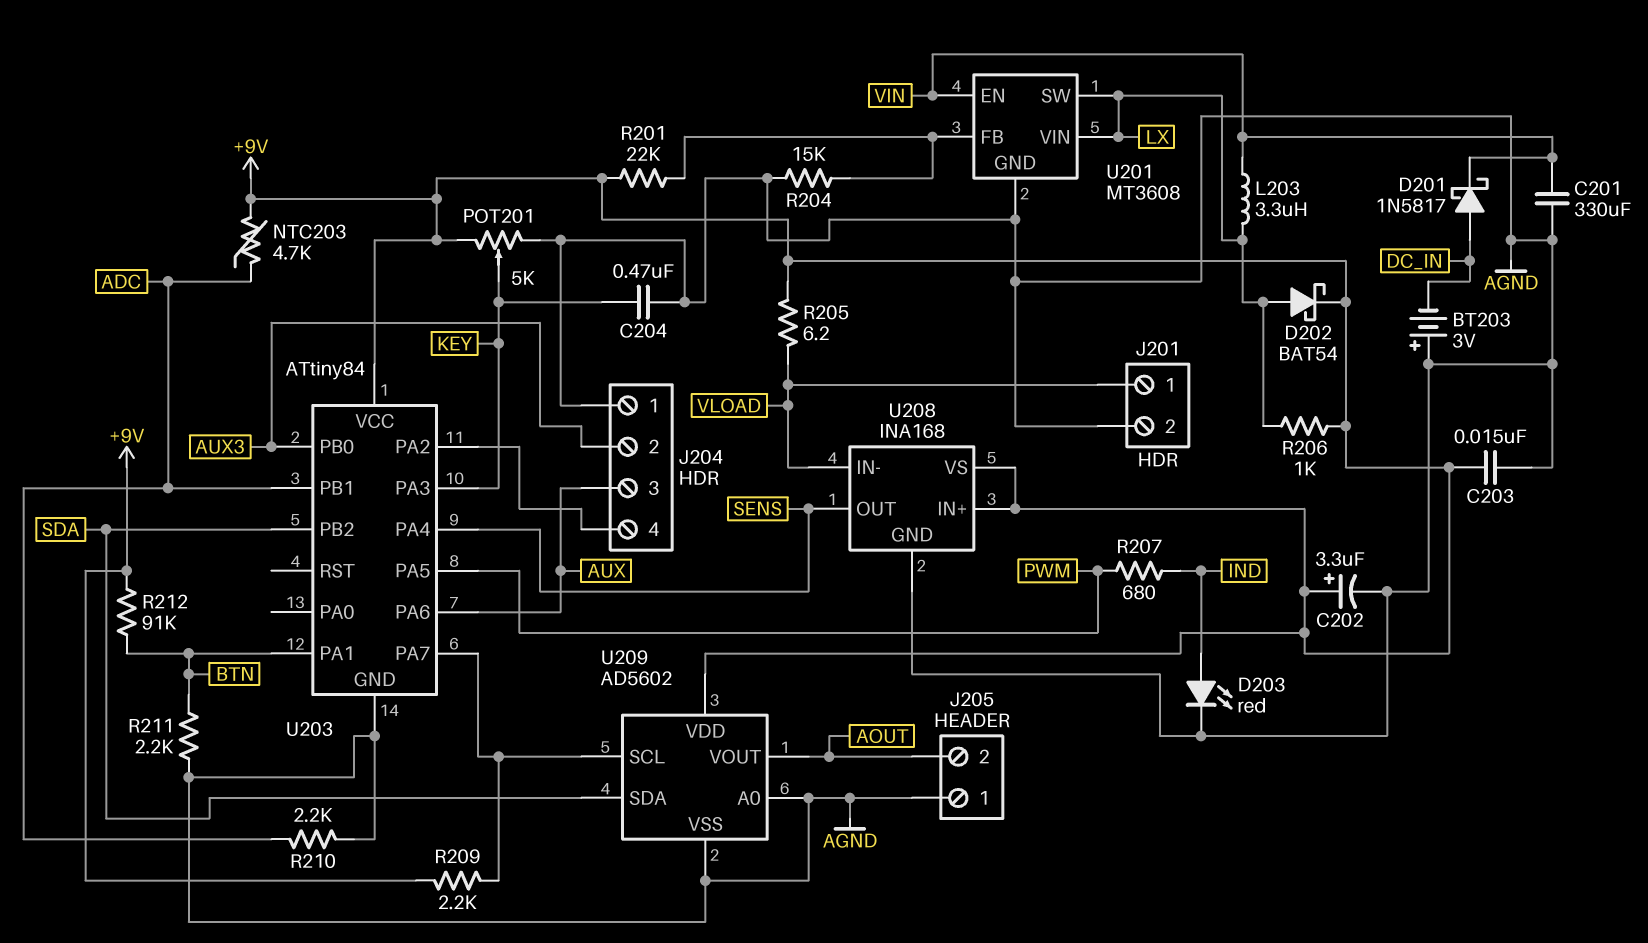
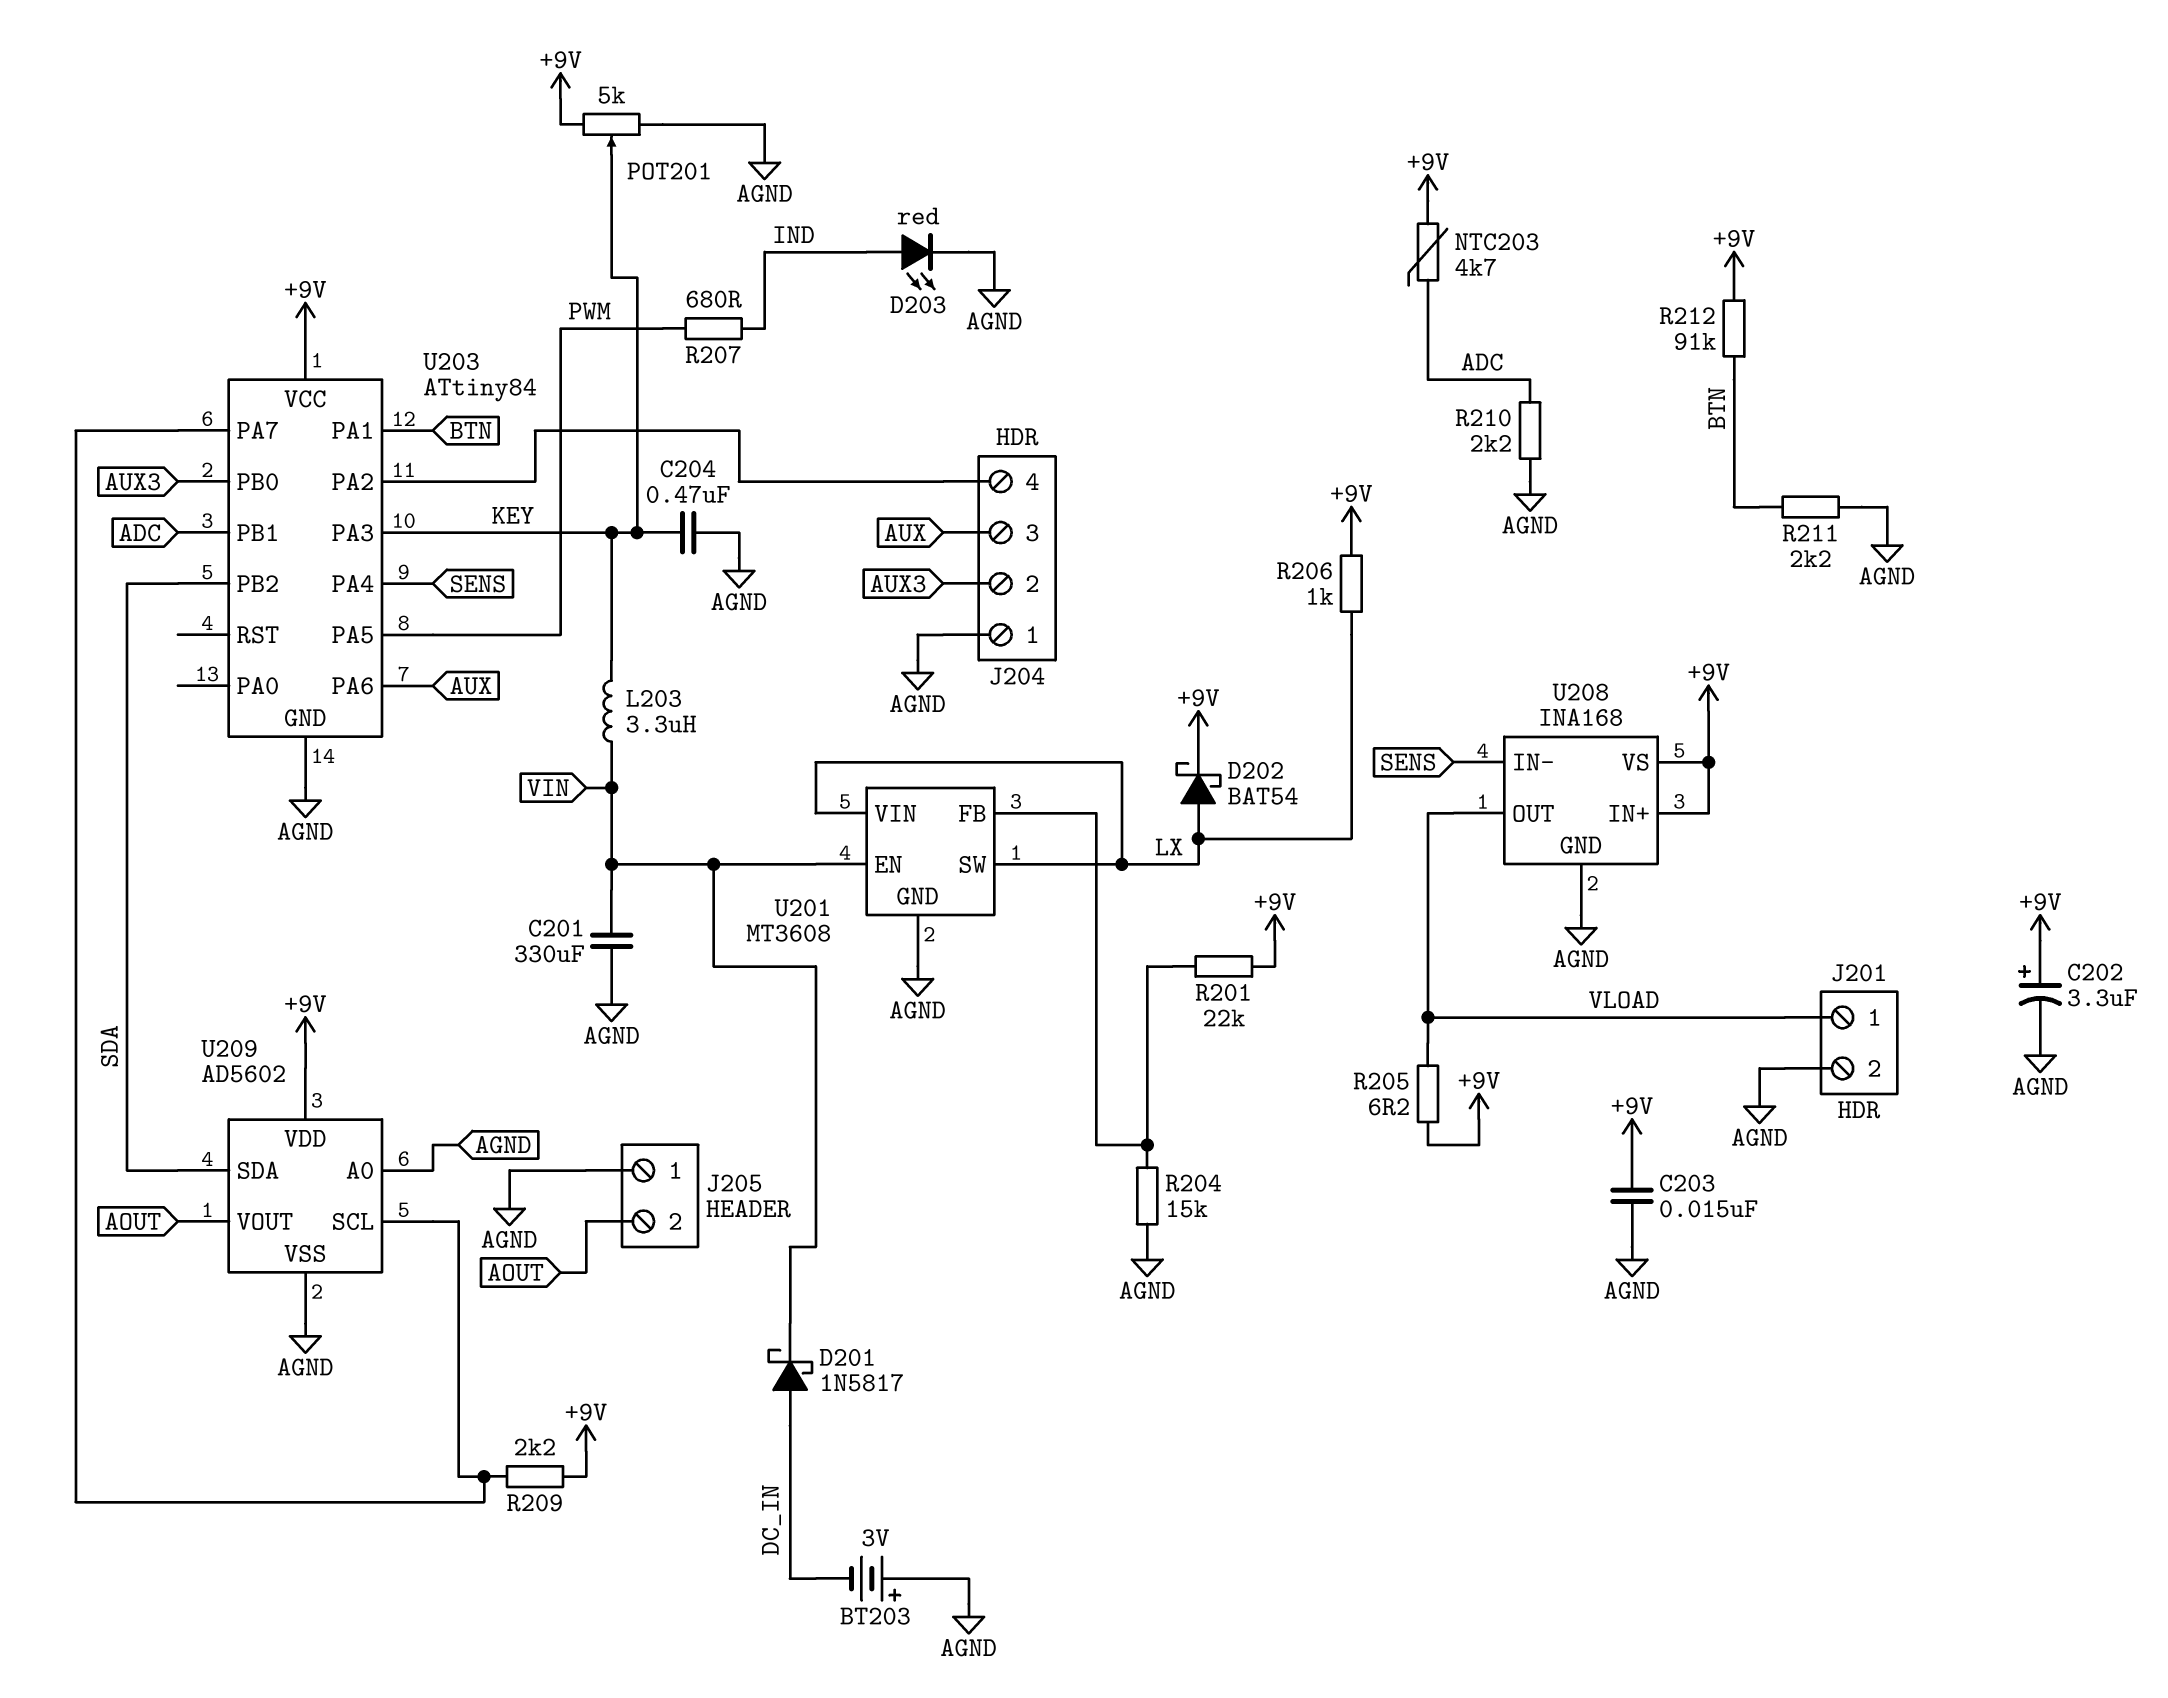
L203: 3.3uH (LX, VIN) -> 3.3uH (KEY, VIN)
U208 pin IN-: VLOAD -> SENS
U208 pin OUT: SENS -> VLOAD

